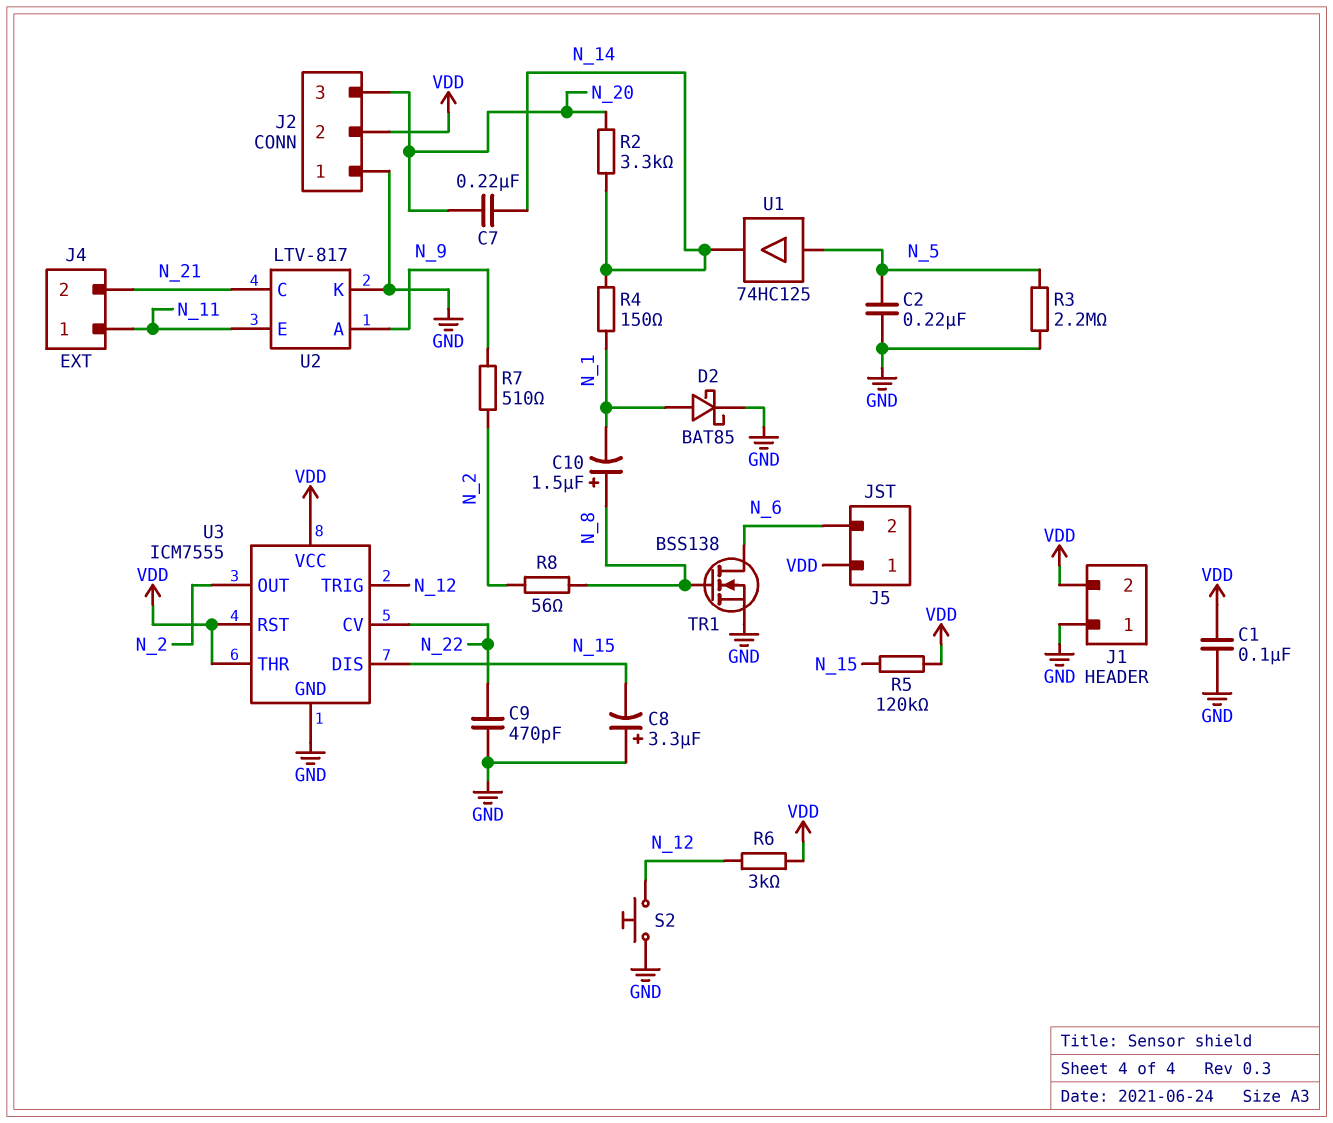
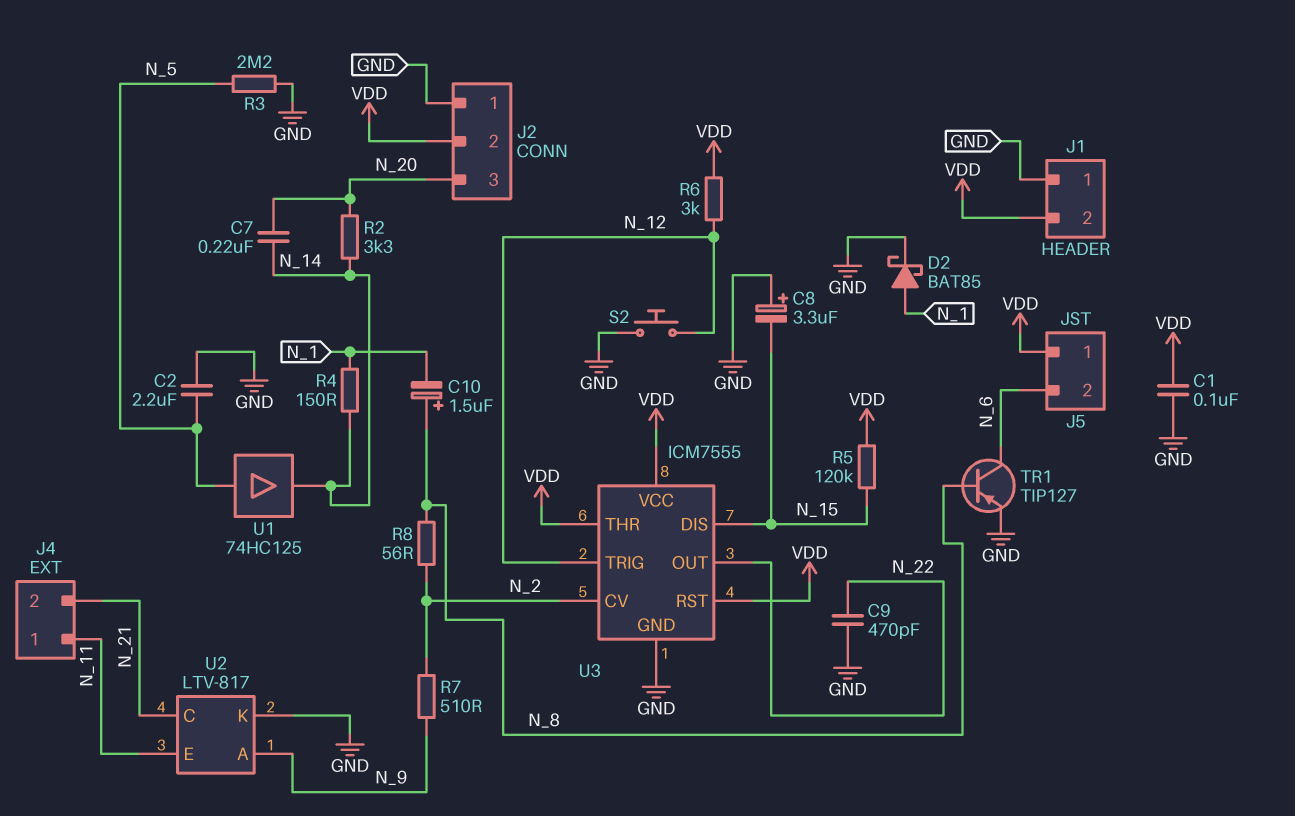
C2: 220nF (GND, N_5) -> 2.2uF (GND, N_5)
TR1: NMOS BSS138 (G N_8, D N_6, S GND) -> PNP TIP127 (B N_8, C N_6, E GND)
U3 pin CV: N_22 -> N_2
U3 pin OUT: N_2 -> N_22

